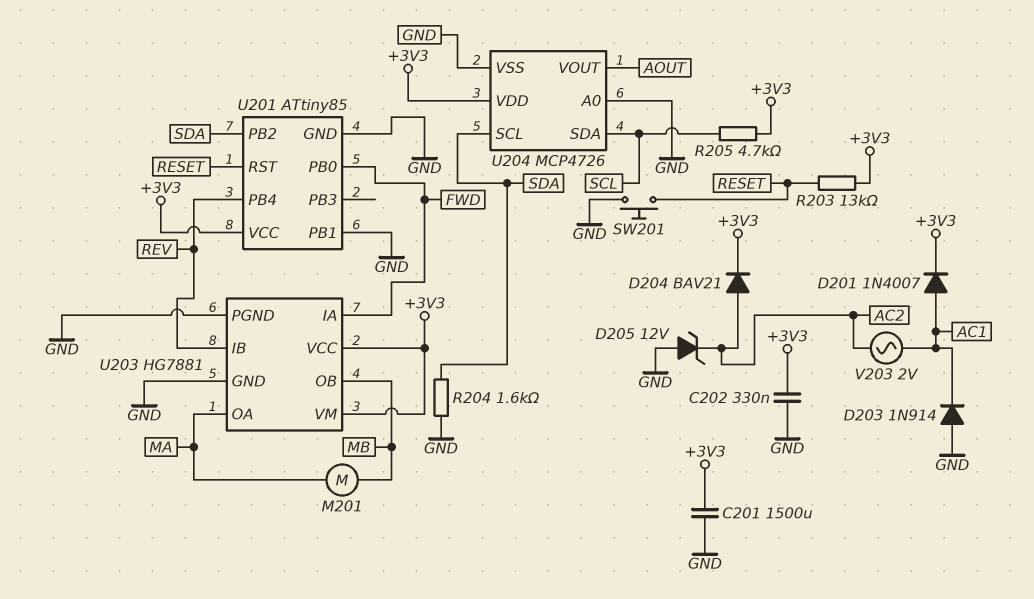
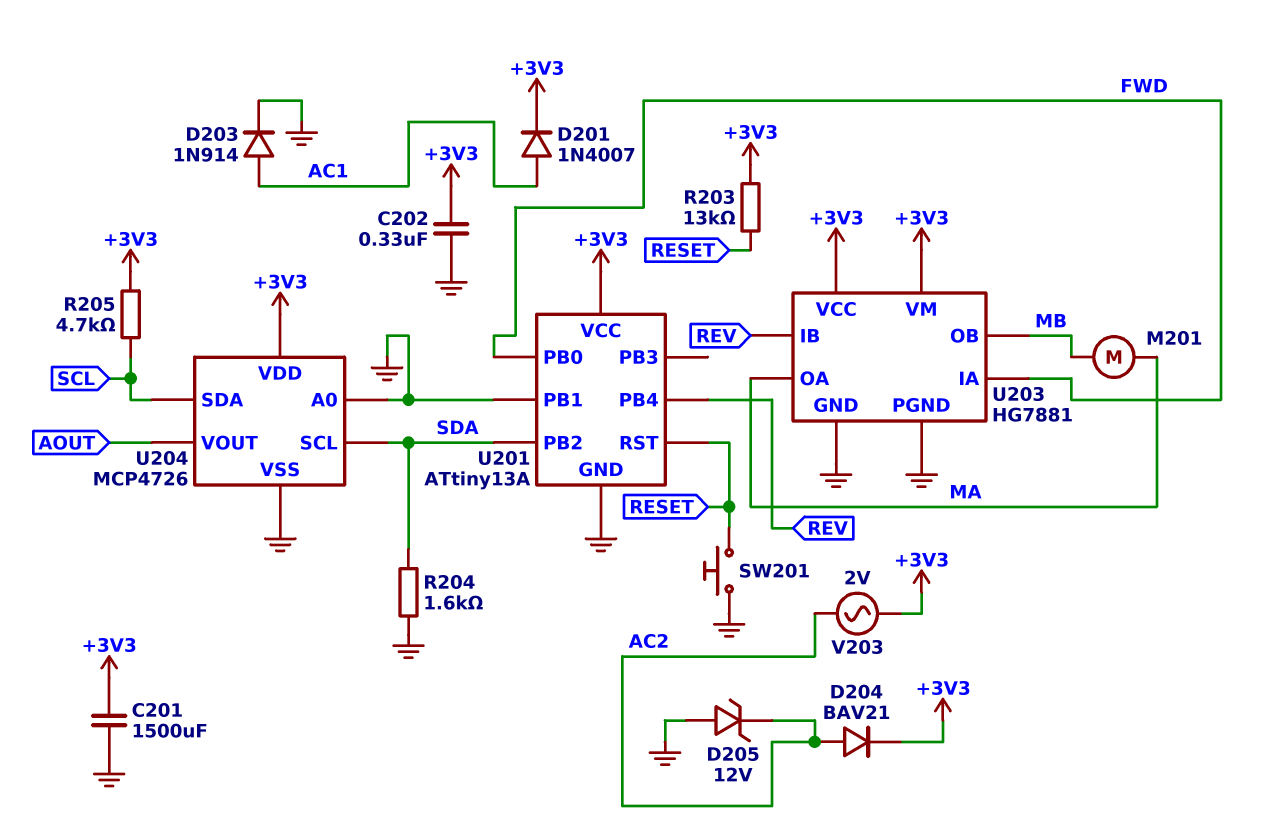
D203: diode 1N914 (A GND, K AC1) -> diode 1N914 (A AC1, K GND)
U201: ATtiny85 -> ATtiny13A
V203: AC 2V (AC1, AC2) -> AC 2V (+3V3, AC2)

